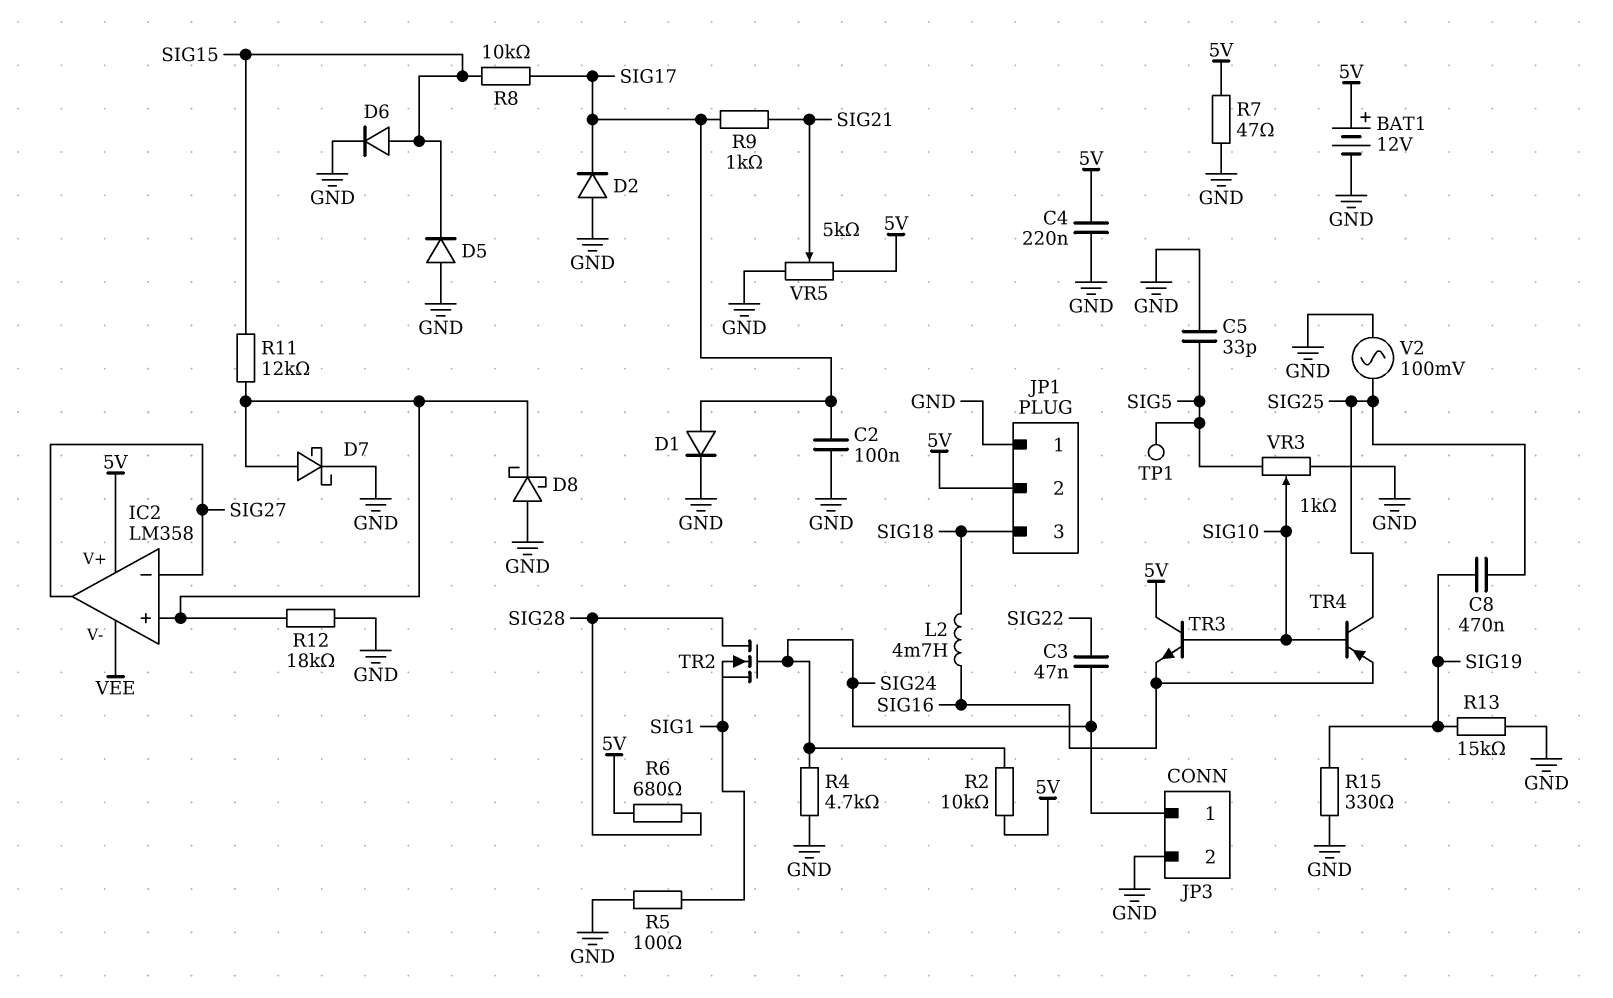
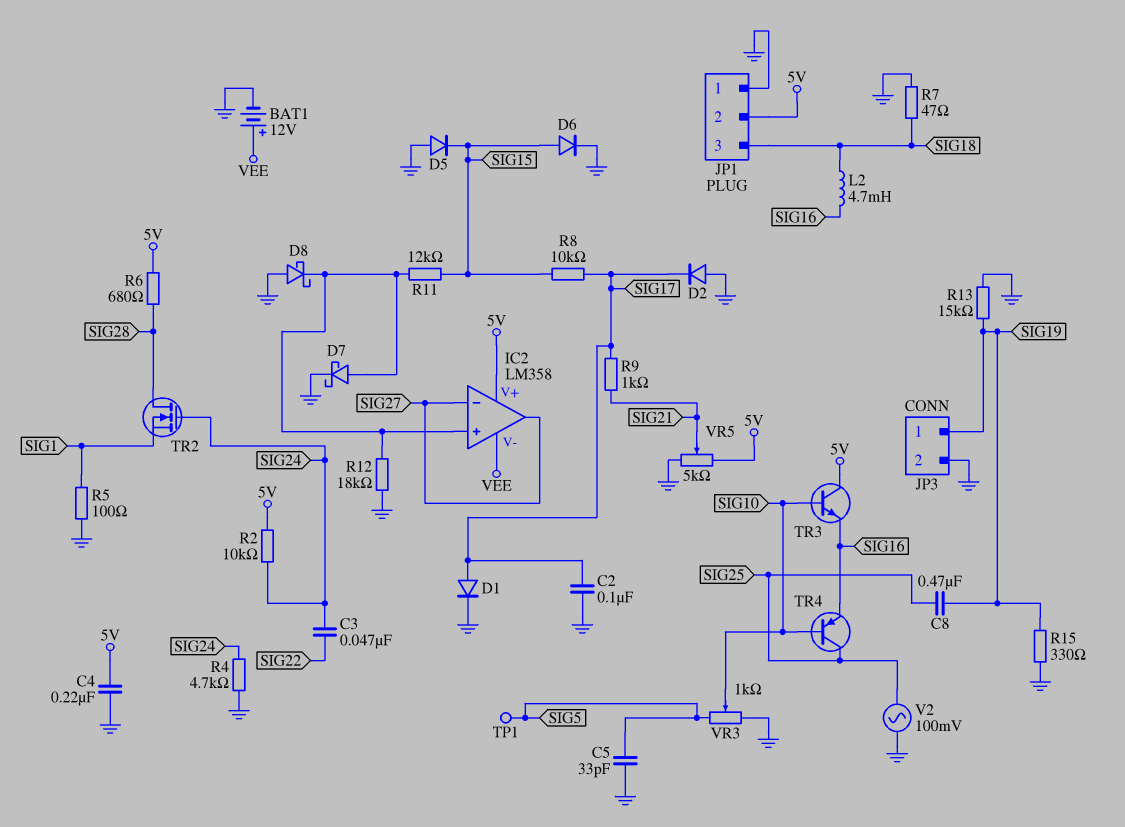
BAT1: 12V (plus 5V, minus GND) -> 12V (plus VEE, minus GND)
JP3 pin 1: SIG24 -> SIG19
R7: 47 (5V, GND) -> 47 (GND, SIG18)

